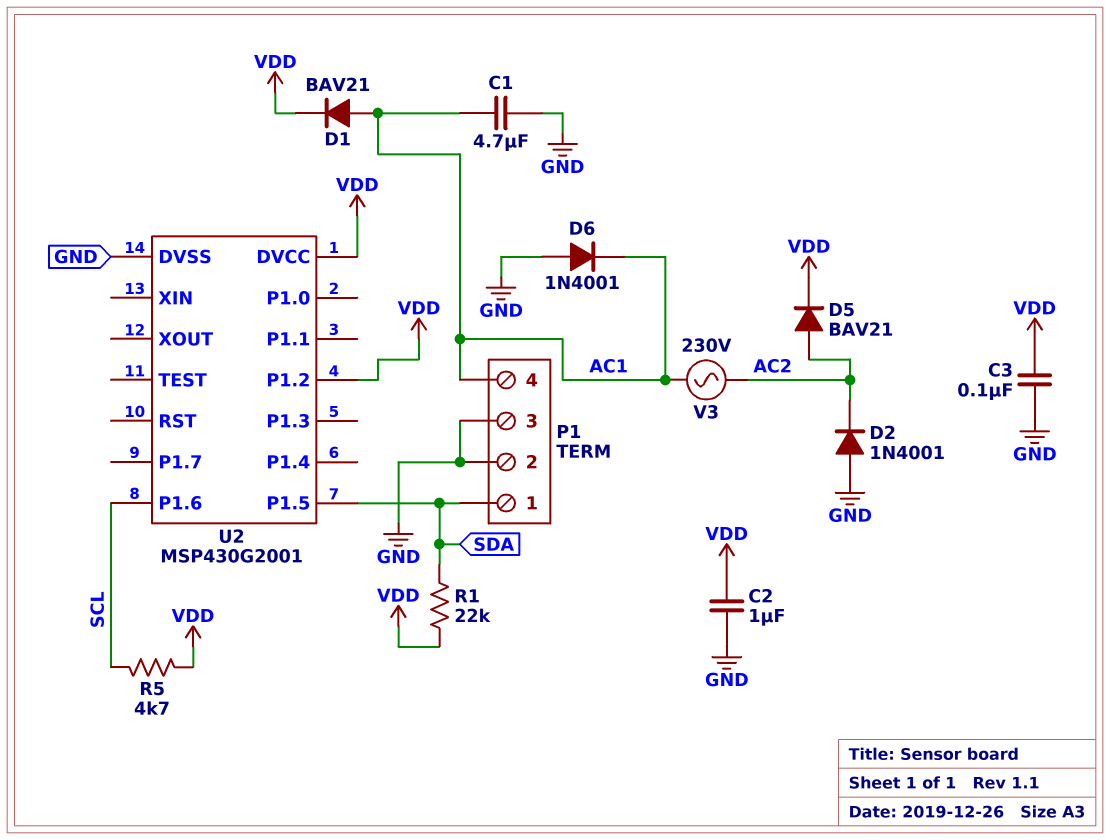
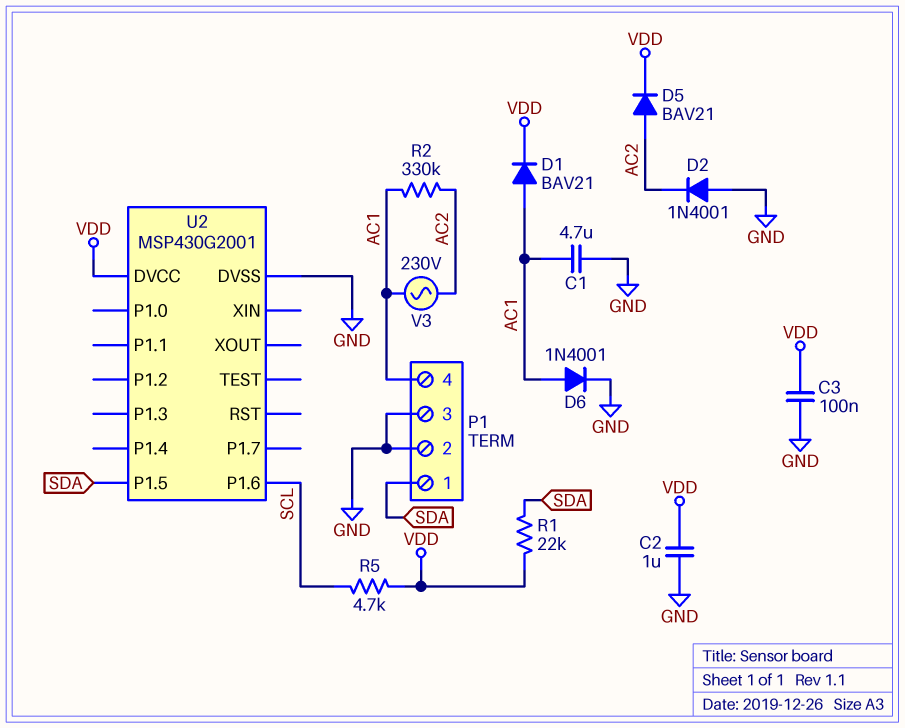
D6: diode 1N4001 (A GND, K AC1) -> diode 1N4001 (A AC1, K GND)
R2: none -> 330k (AC1, AC2)
U2 pin P1.2: VDD -> none

